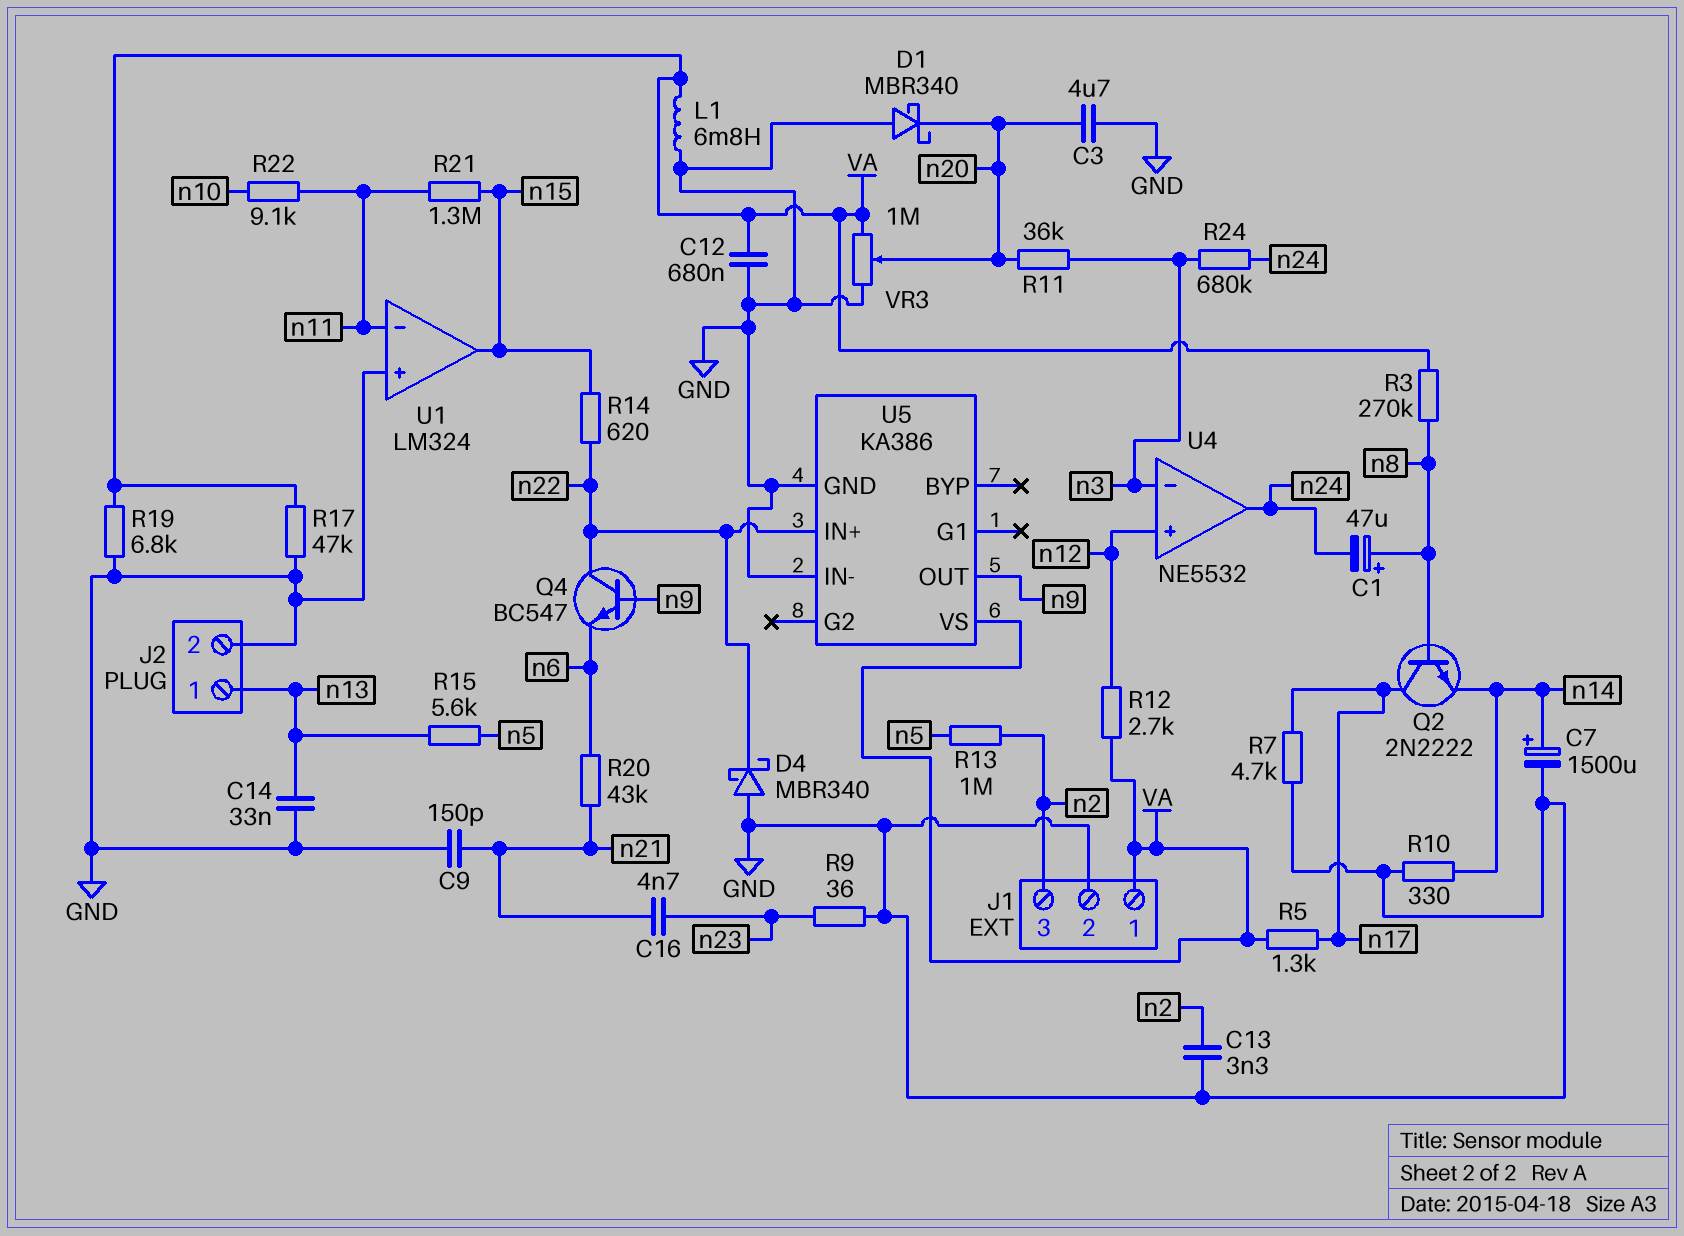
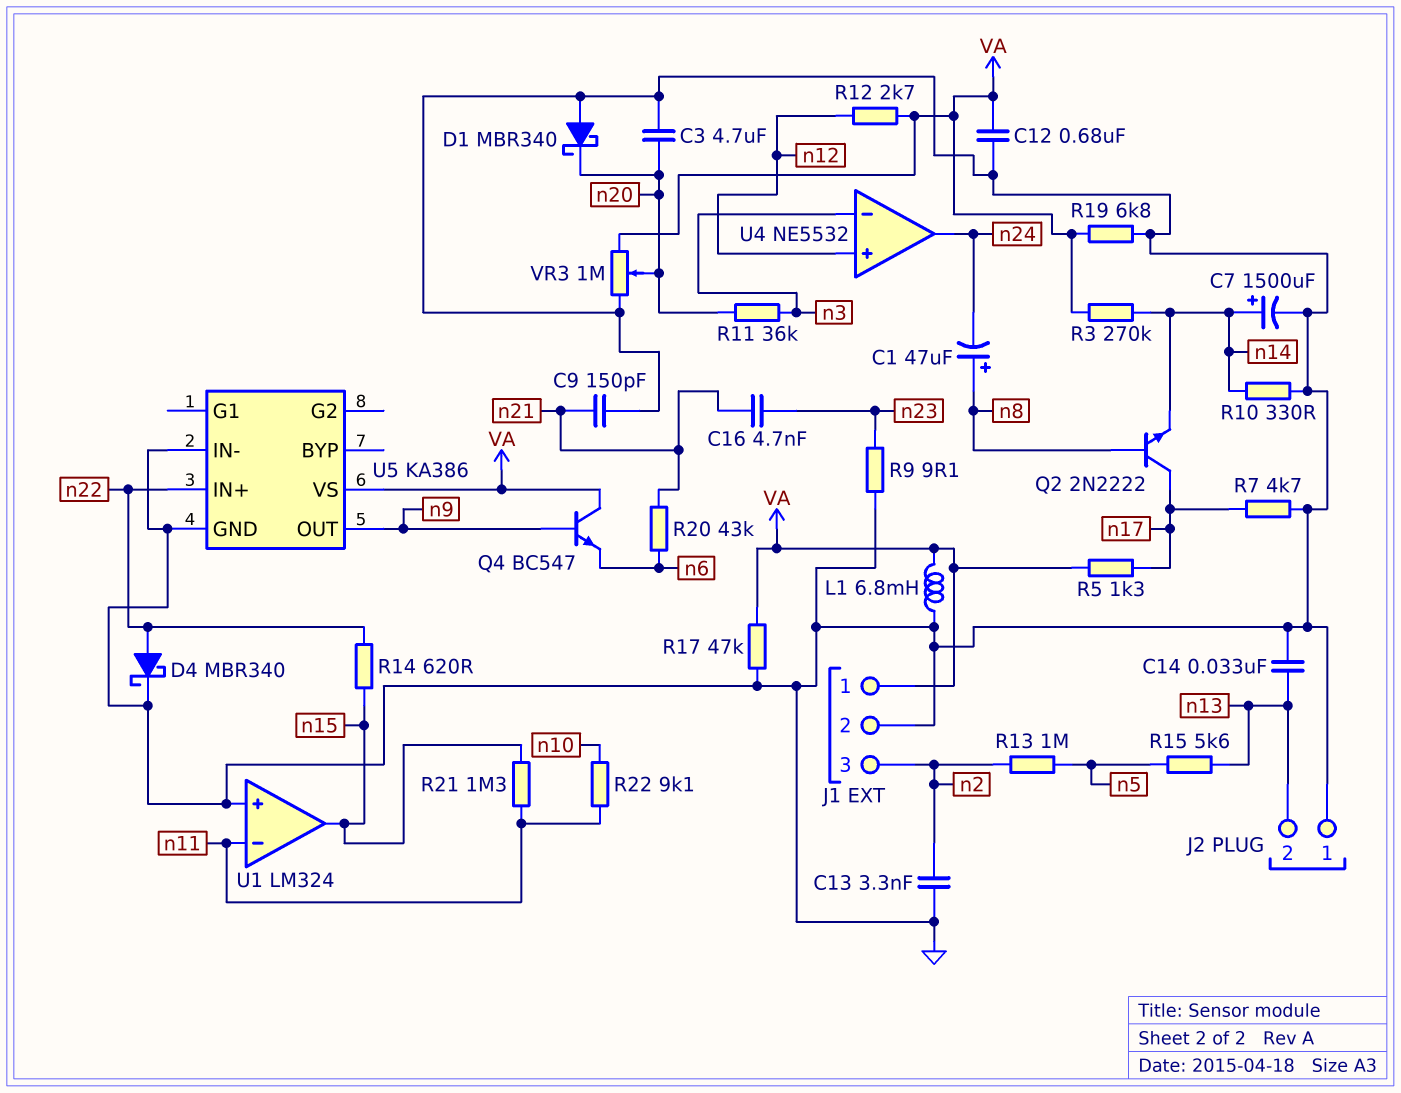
D4: schottky MBR340 (A GND, K n22) -> schottky MBR340 (A n22, K GND)
J2 pin 1: n13 -> GND
J2 pin 2: GND -> n13
Q4: NPN BC547 (B n9, C n22, E n6) -> NPN BC547 (B n9, C VA, E n6)
R3: 270k (VA, n8) -> 270k (VA, n14)
R9: 36 (GND, n23) -> 9.1 (GND, n23)
R24: 680k (n3, n24) -> none

